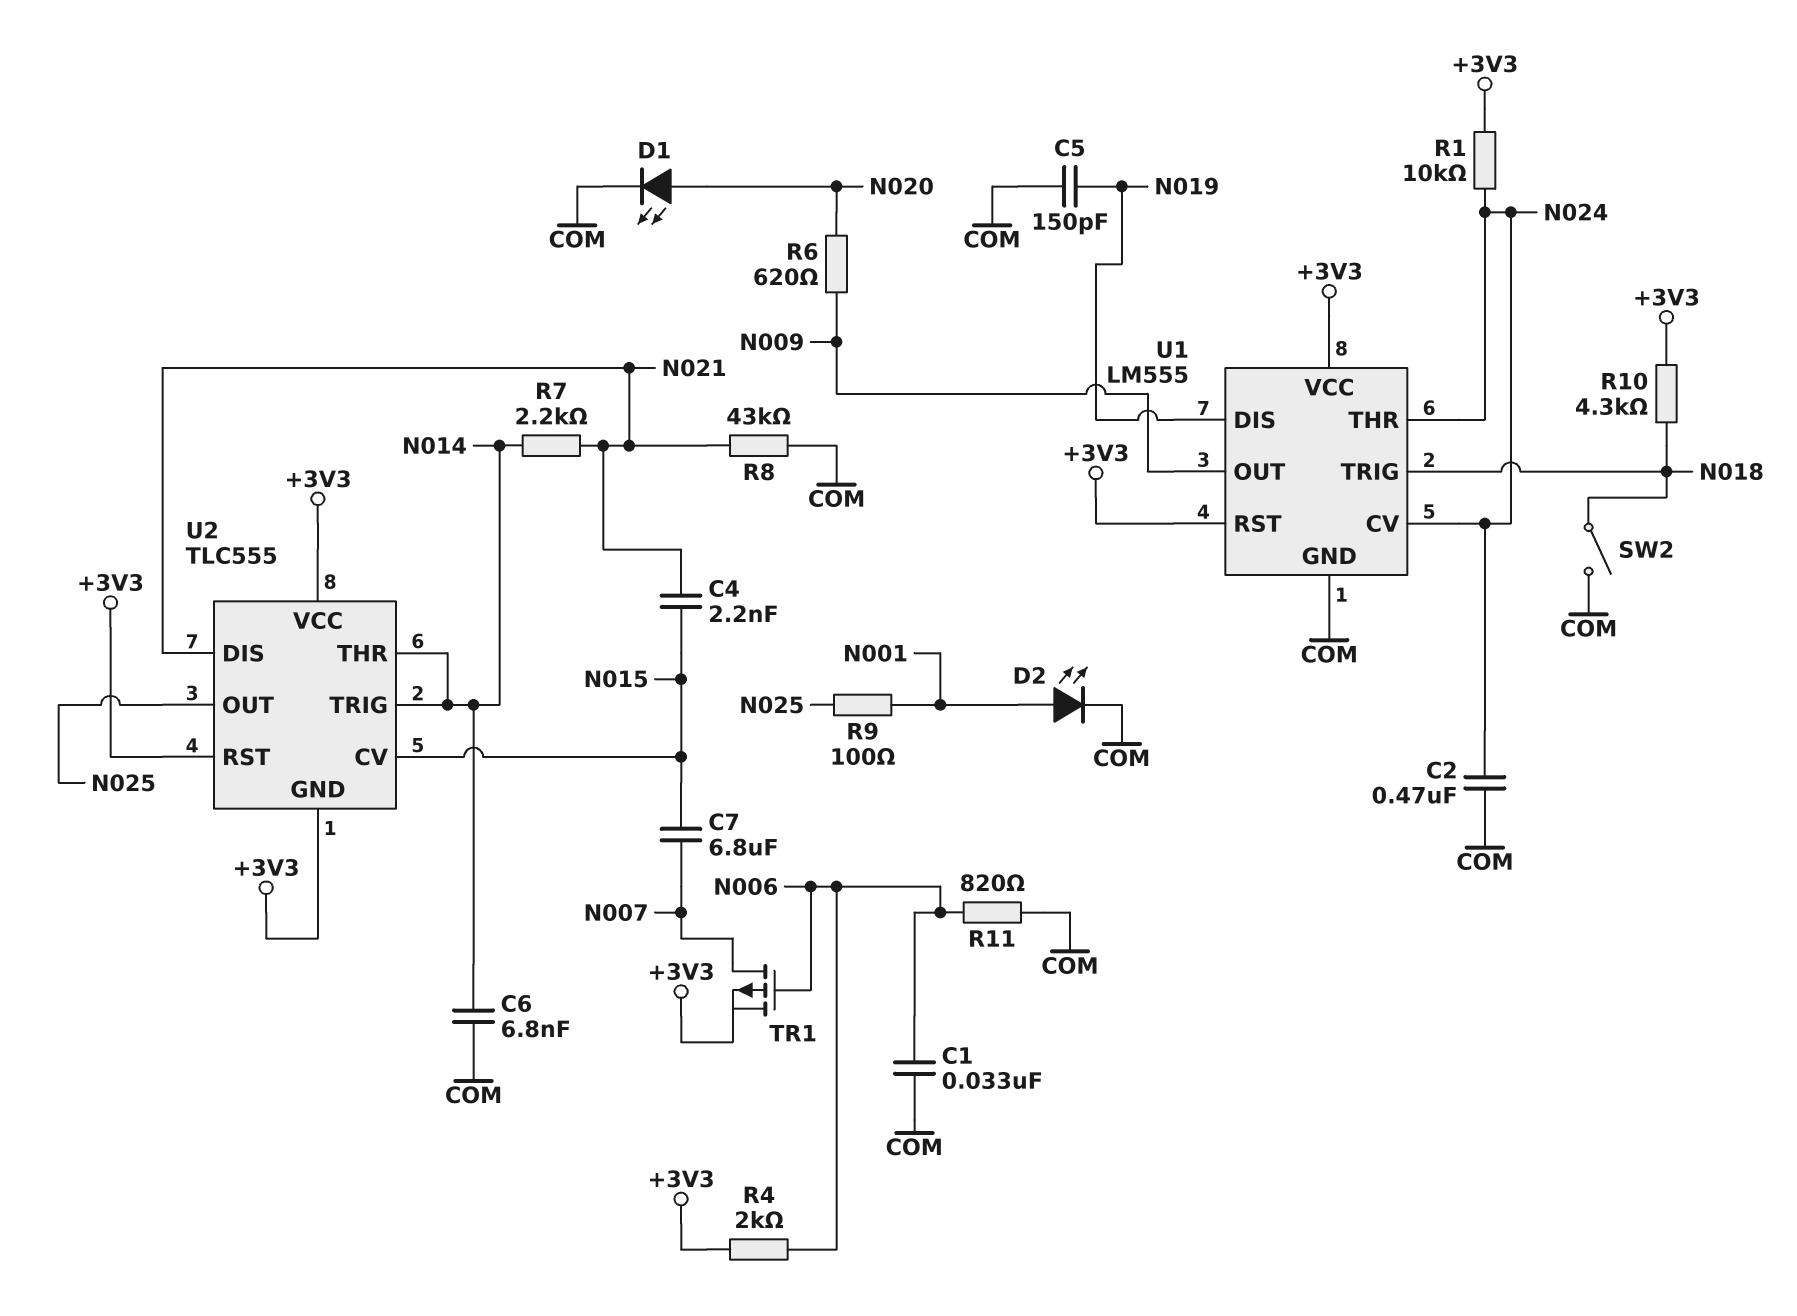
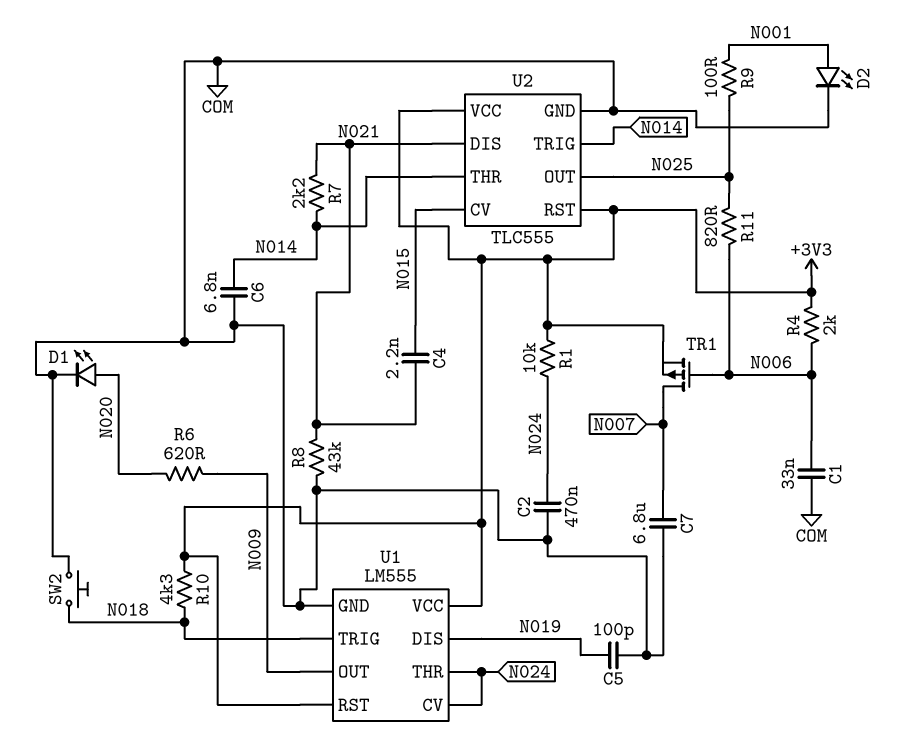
C5: 150pF (COM, N019) -> 100pF (COM, N019)
C7: 6.8uF (N007, N015) -> 6.8uF (COM, N007)
R11: 820 (COM, N006) -> 820 (N006, N025)
SW2: switch (COM, N018) -> button (COM, N018)
U2 pin GND: +3V3 -> COM

